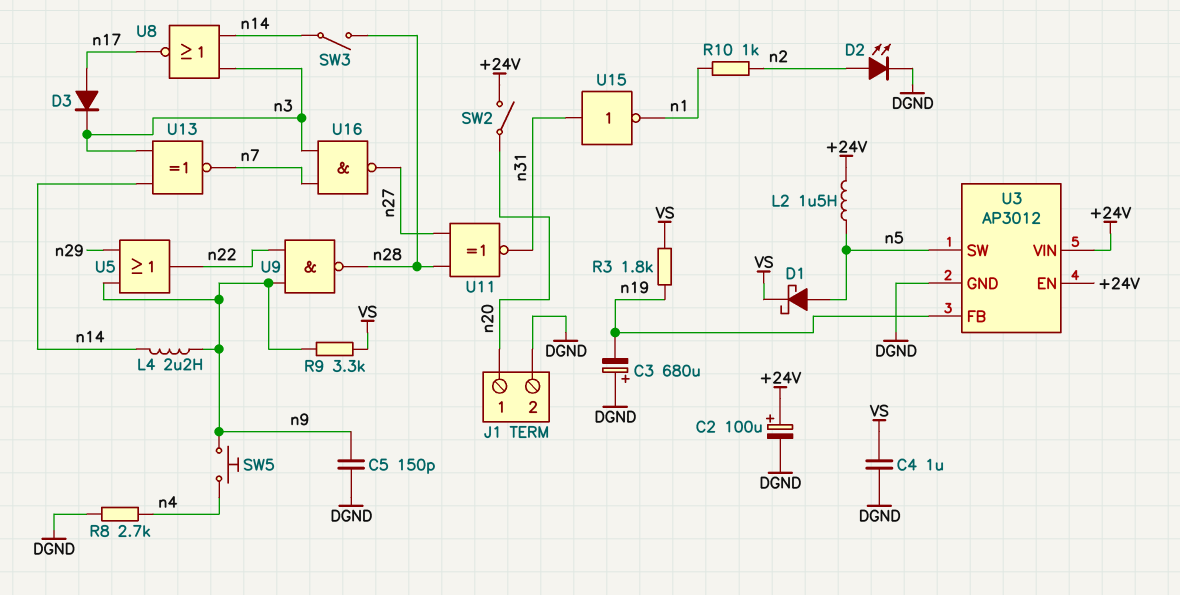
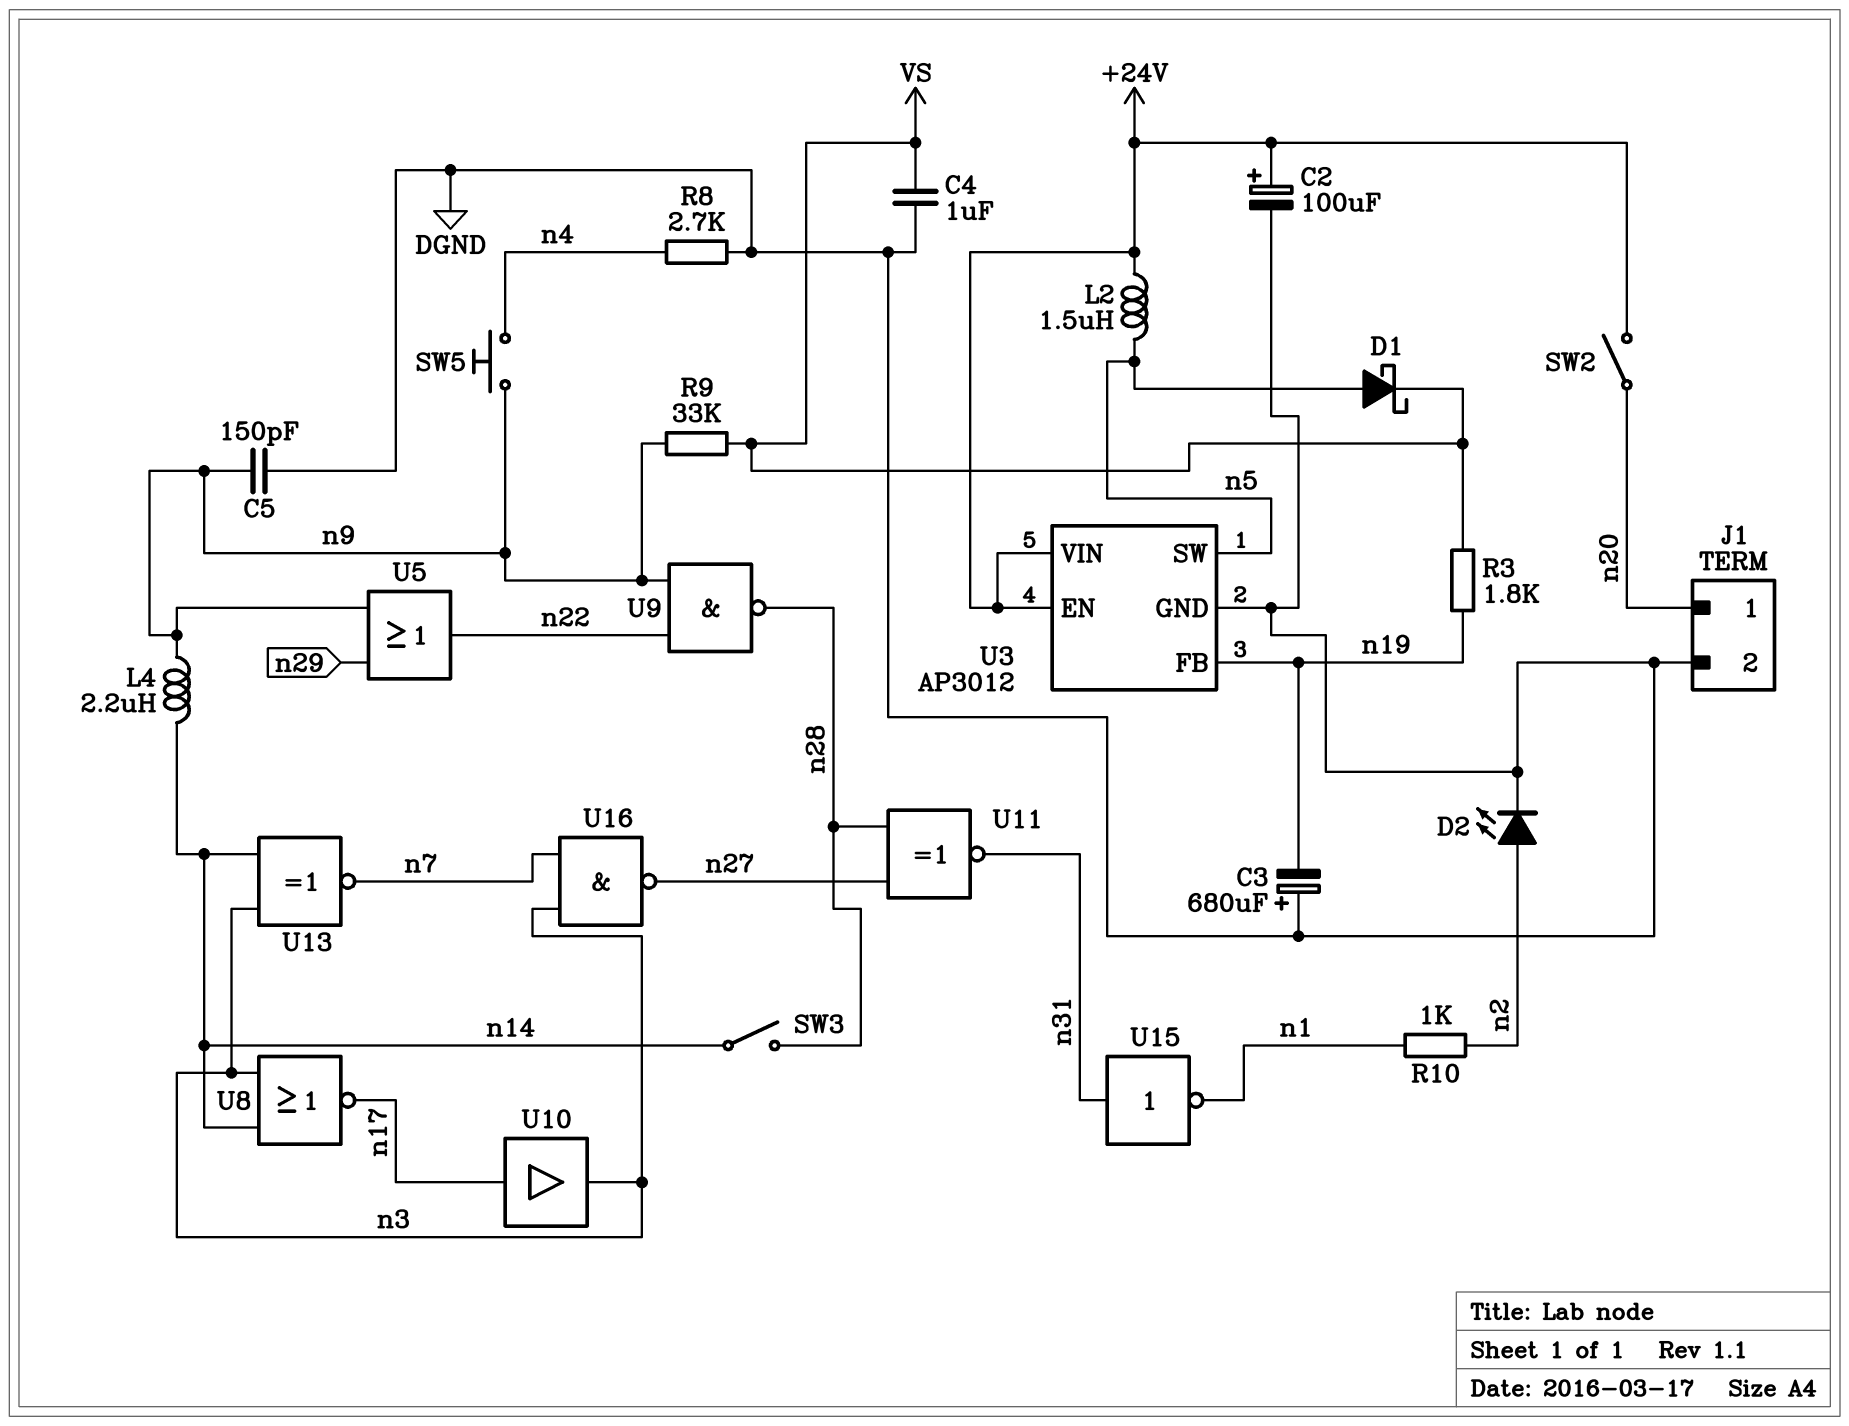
D3: diode (A n17, K n3) -> none
R9: 3.3k (VS, n9) -> 33k (VS, n9)
U10: none -> buffer (in n17, out n3)

